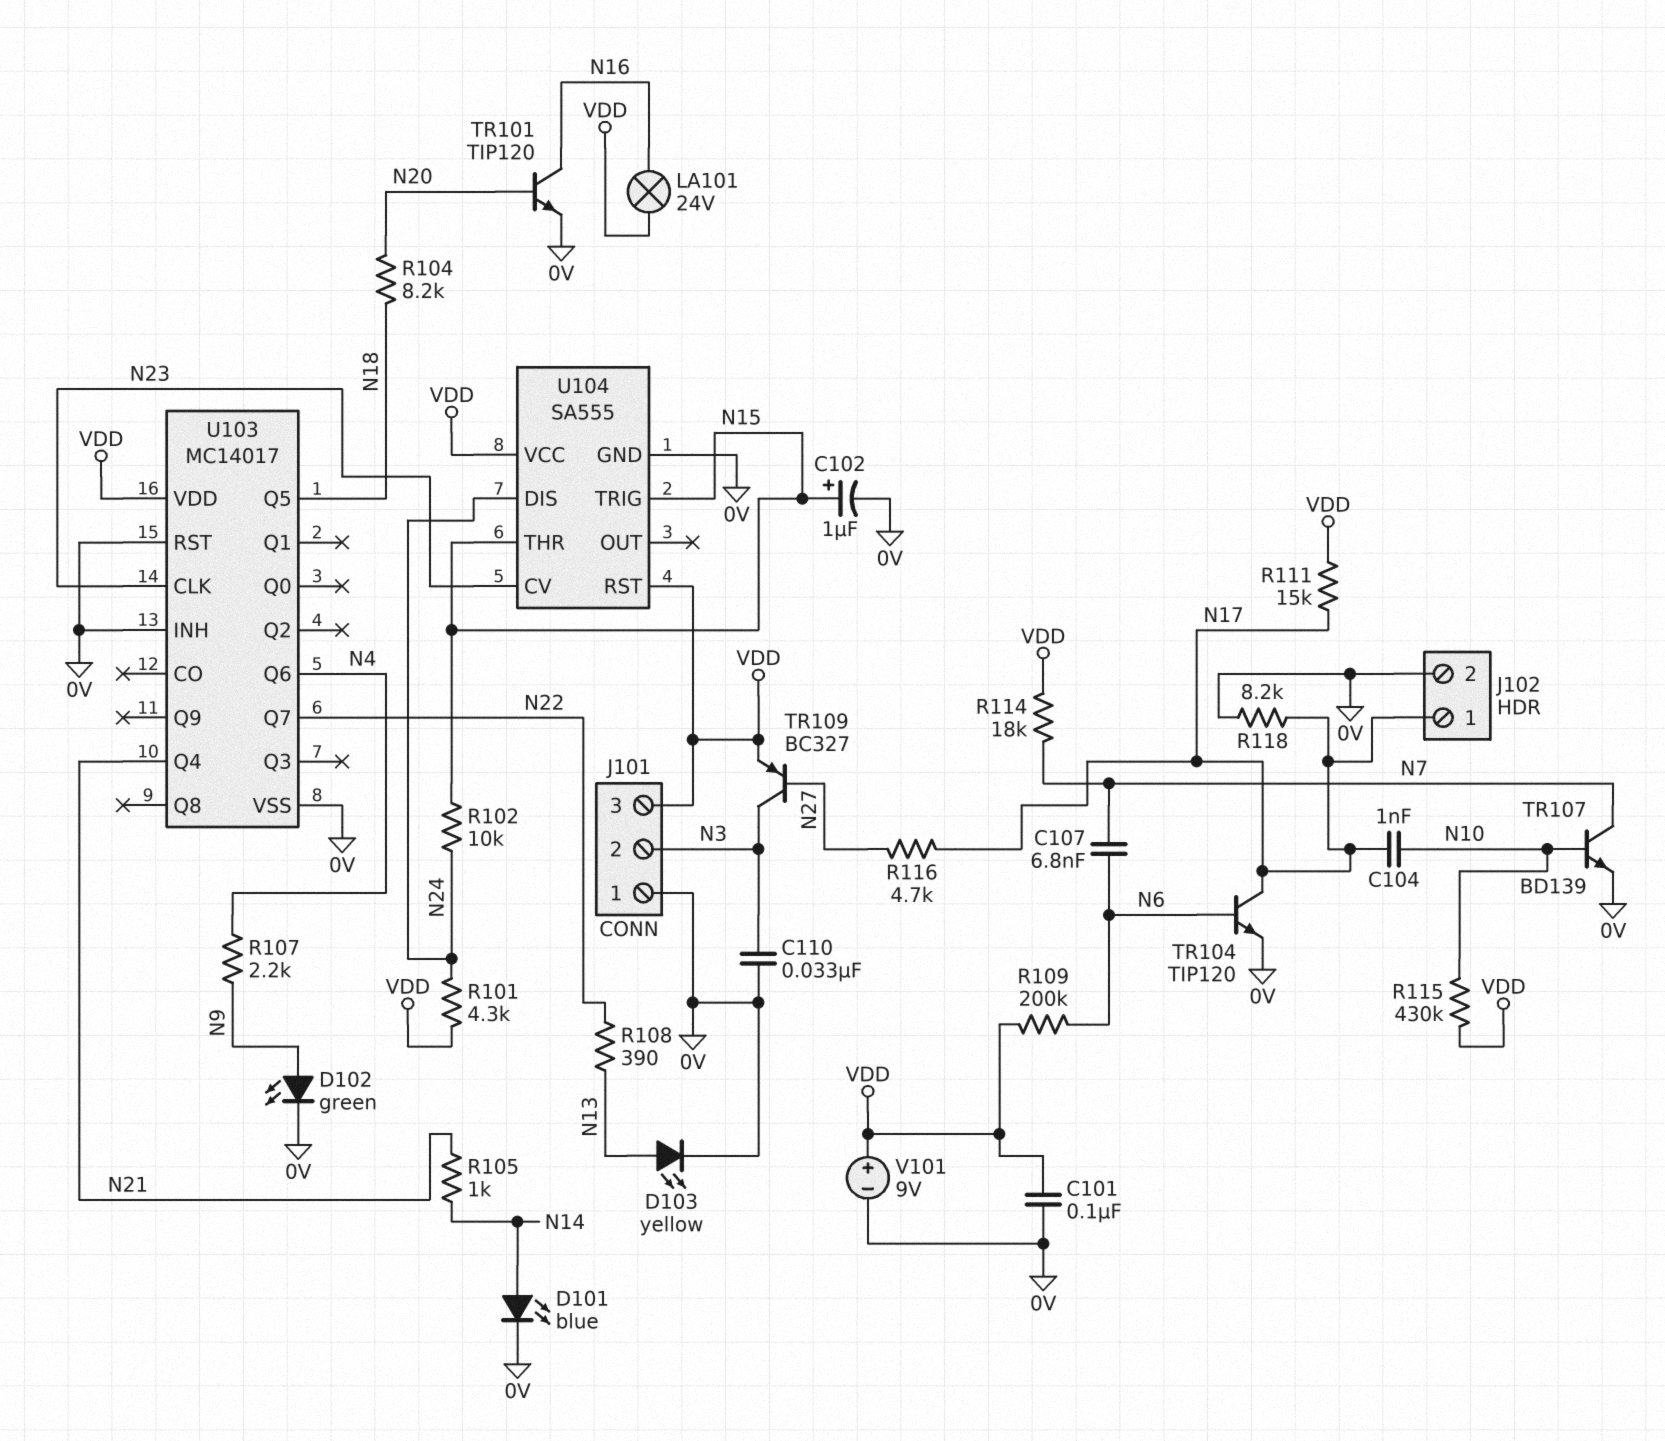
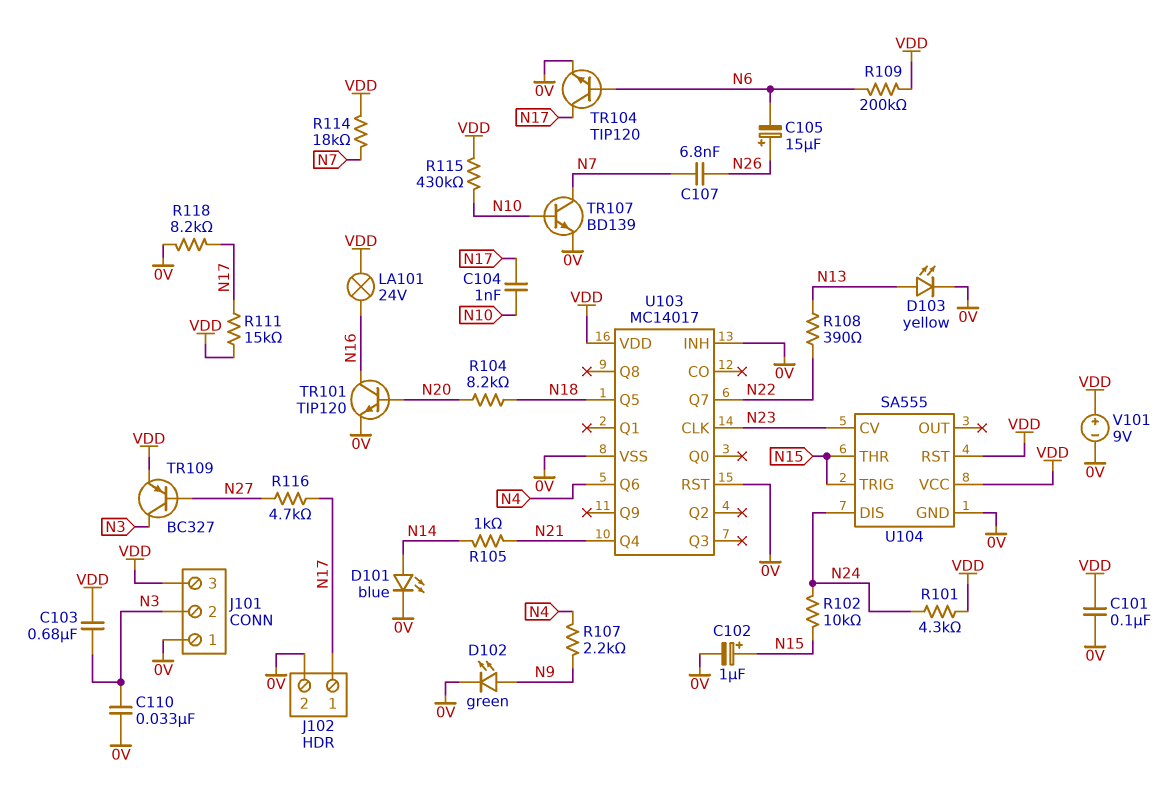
C103: none -> 680nF (N3, VDD)
C105: none -> 15uF (plus N26, minus N6)
C107: 6.8nF (N6, N7) -> 6.8nF (N7, N26)

